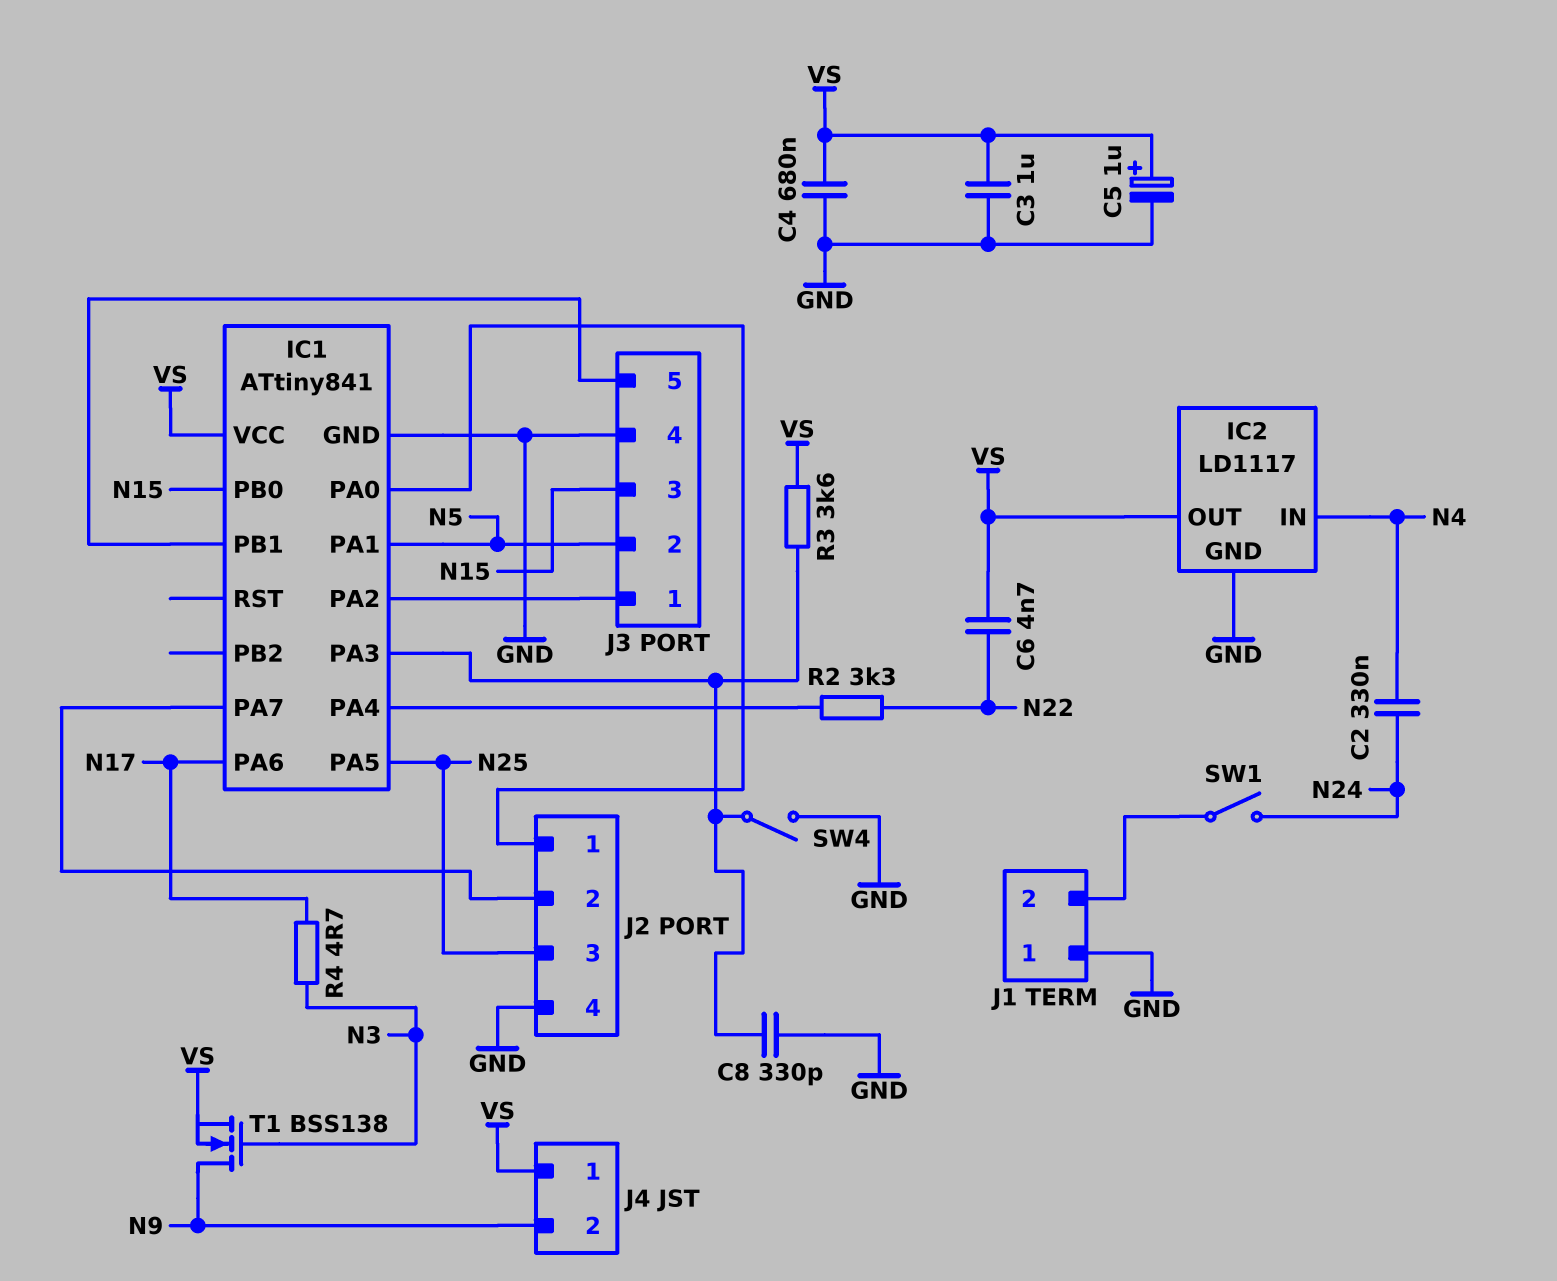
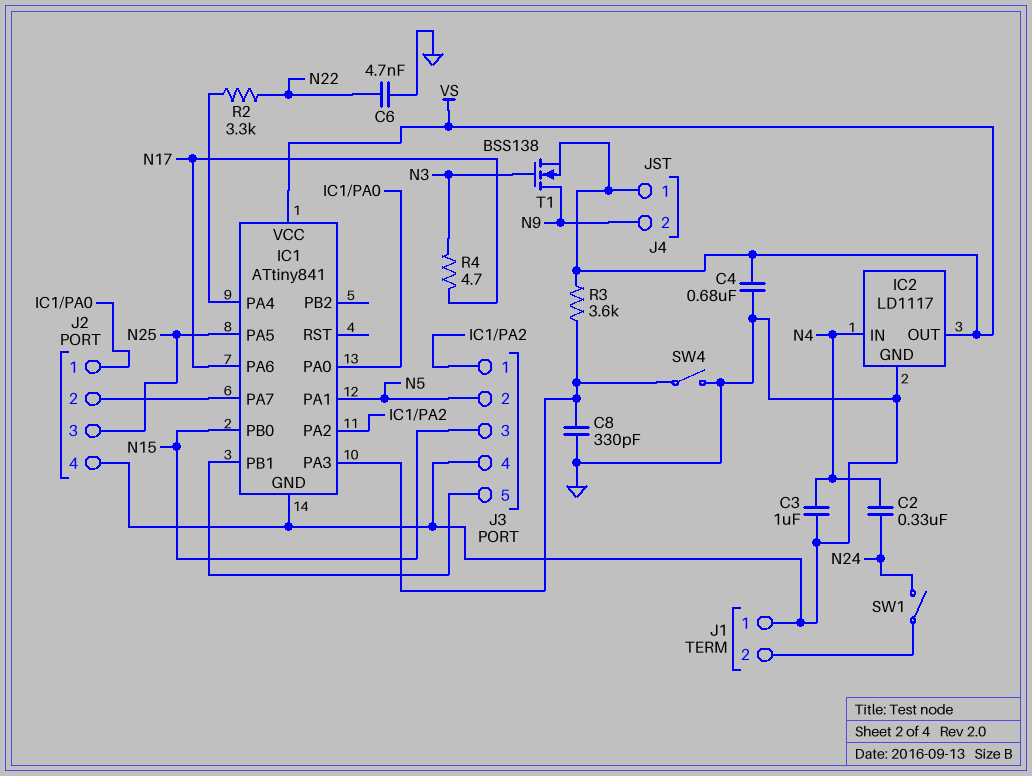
C3: 1uF (GND, VS) -> 1uF (GND, N4)
C5: 1uF (plus VS, minus GND) -> none
C6: 4.7nF (N22, VS) -> 4.7nF (GND, N22)

